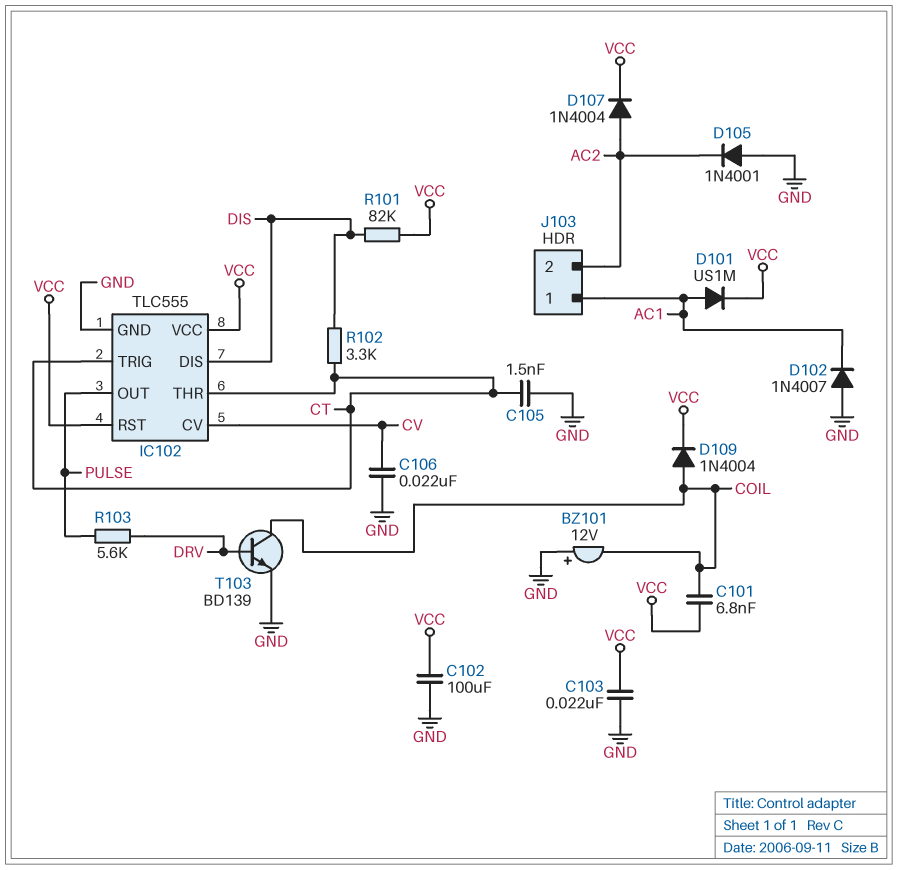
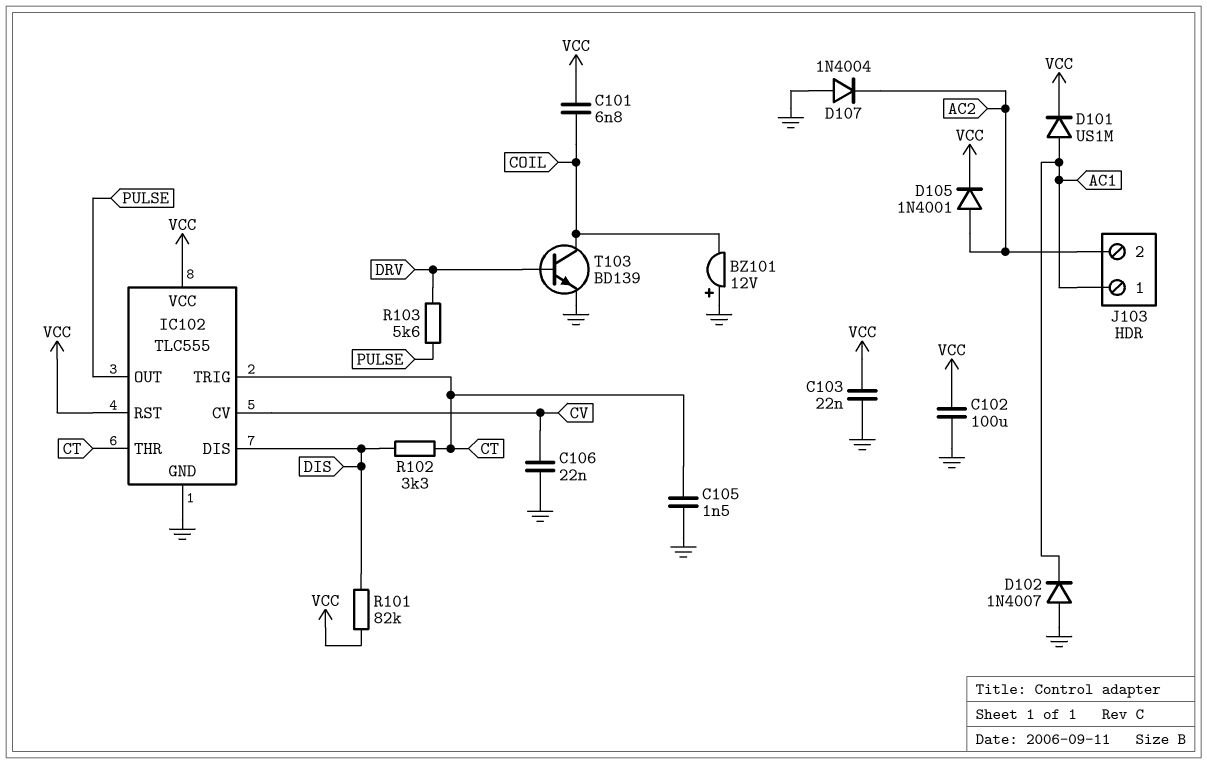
D105: diode 1N4001 (A GND, K AC2) -> diode 1N4001 (A AC2, K VCC)
D107: diode 1N4004 (A AC2, K VCC) -> diode 1N4004 (A GND, K AC2)
D109: diode 1N4004 (A COIL, K VCC) -> none

